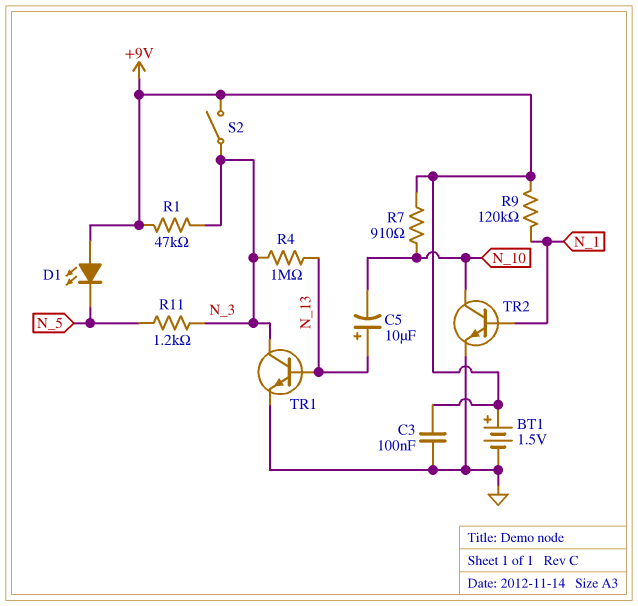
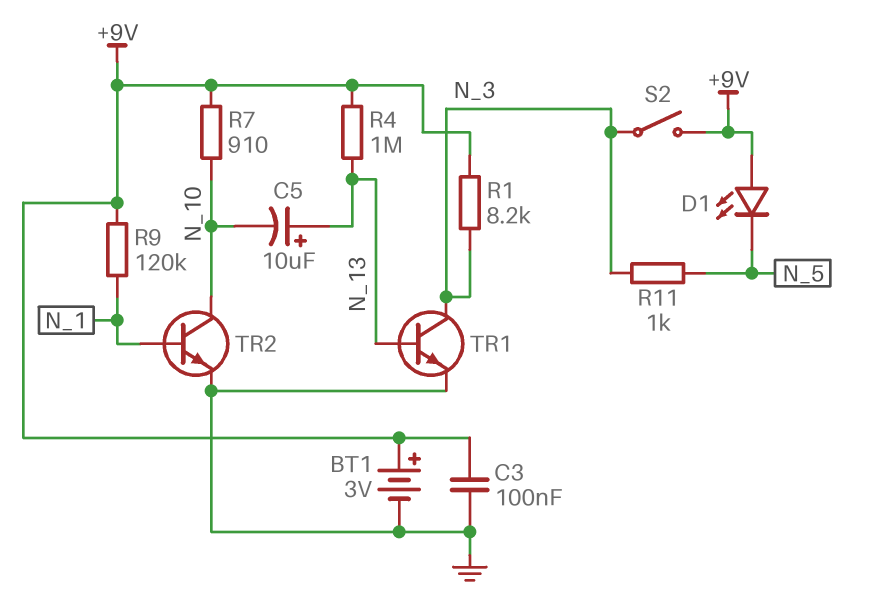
BT1: 1.5V (plus +9V, minus GND) -> 3V (plus +9V, minus GND)
R1: 47k (+9V, N_3) -> 8.2k (+9V, N_3)
R4: 1M (N_3, N_13) -> 1M (+9V, N_13)
R11: 1.2k (N_3, N_5) -> 1k (N_3, N_5)

